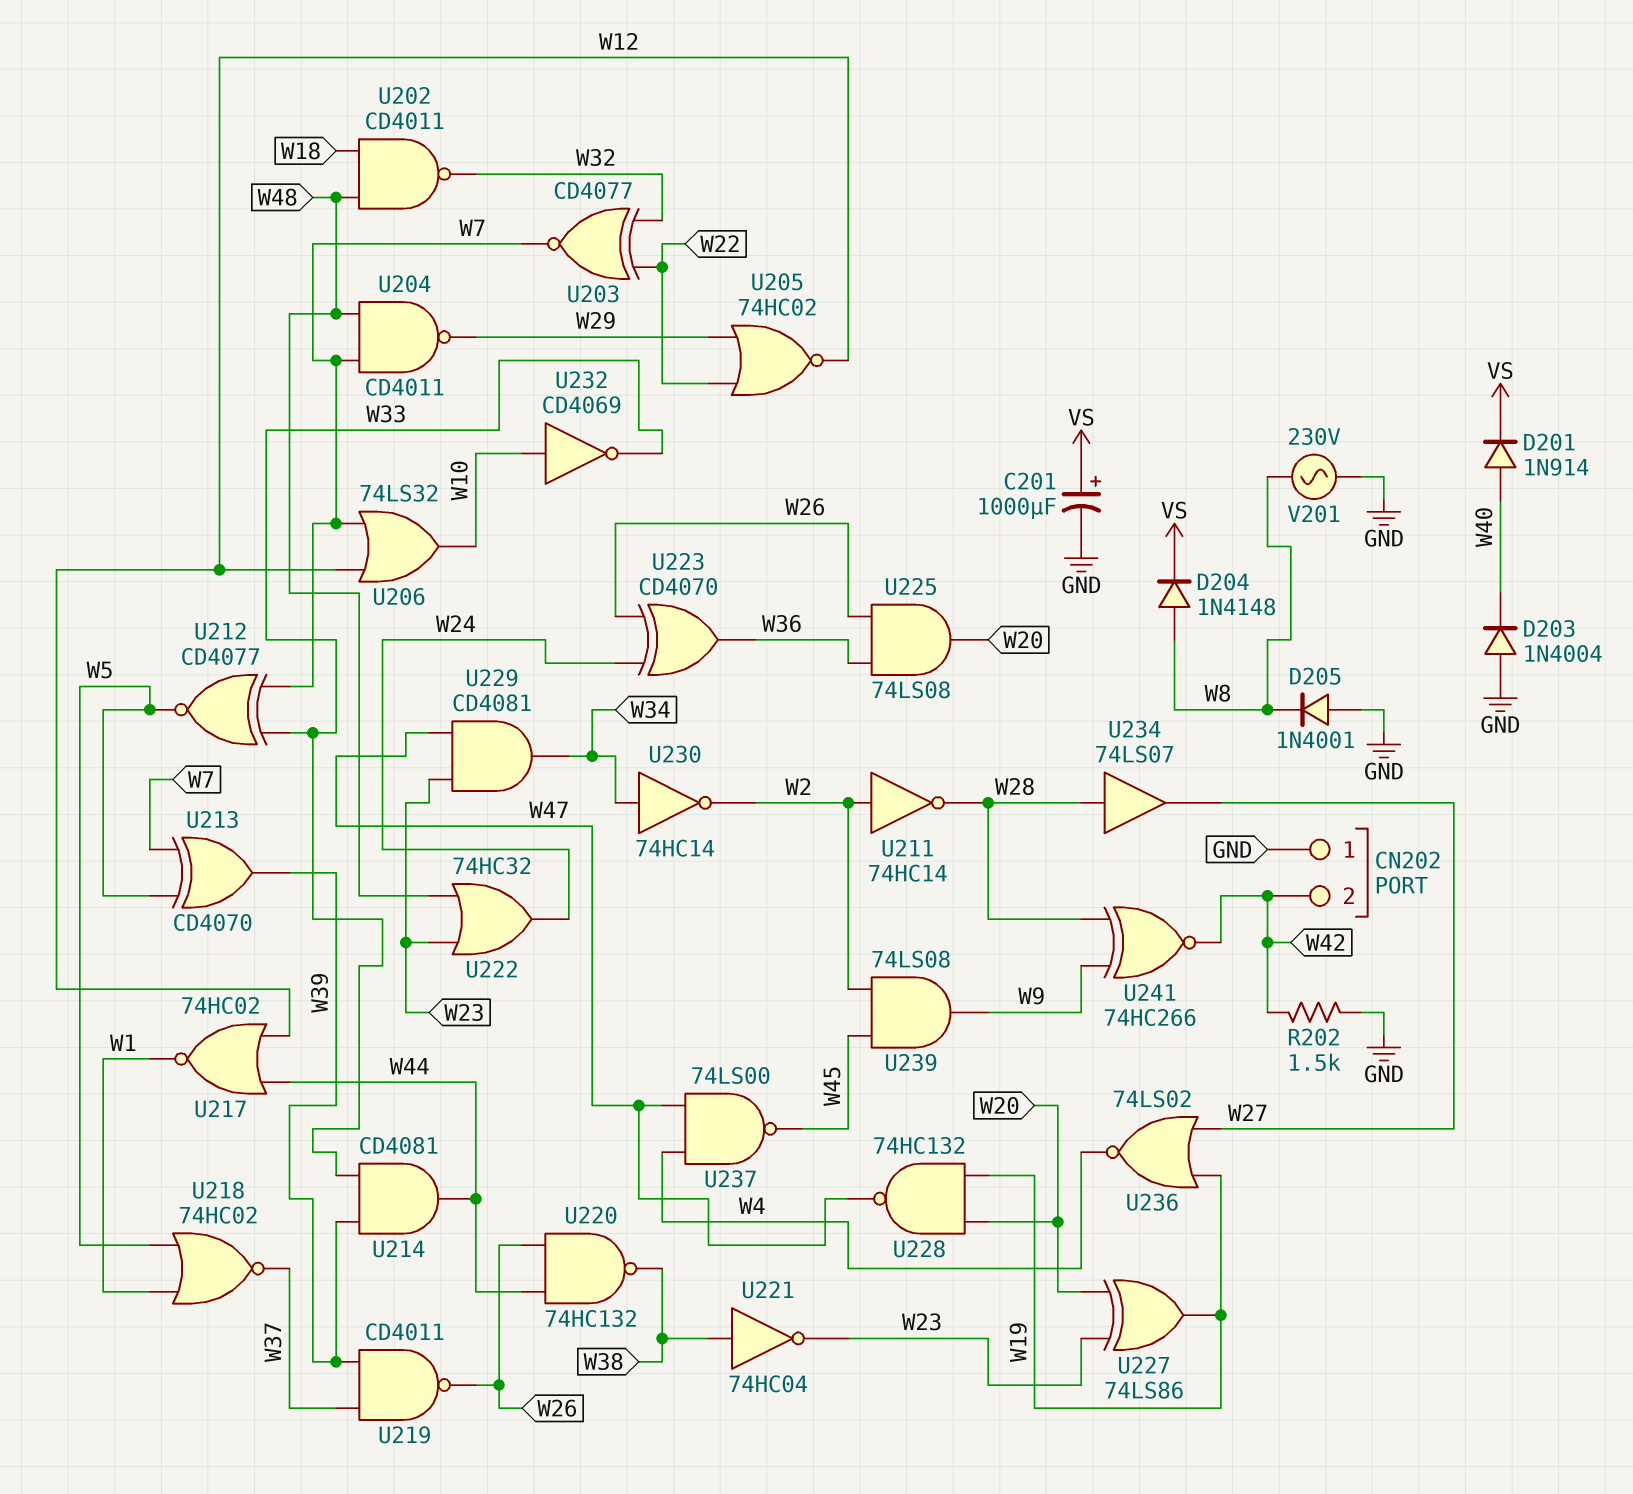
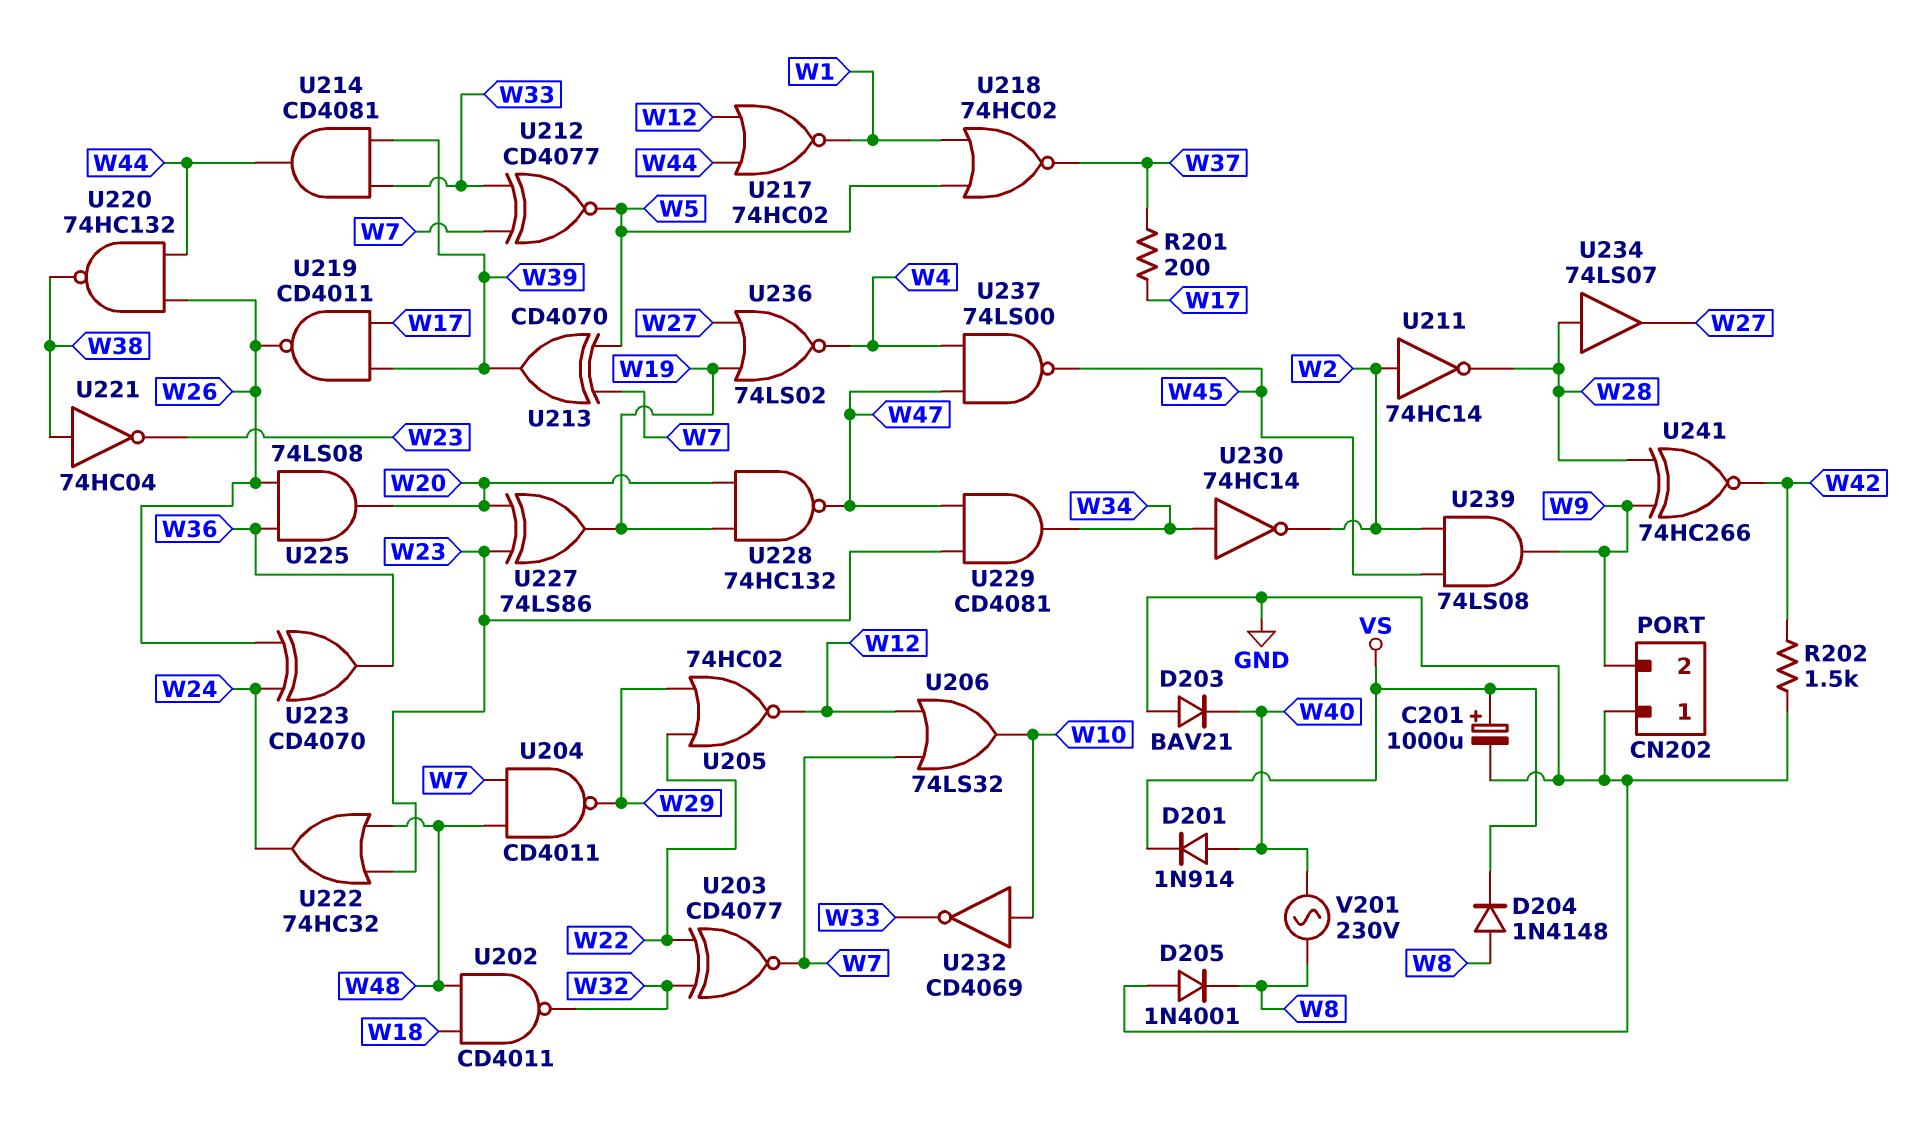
CN202 pin 2: W42 -> W9
D203: diode 1N4004 (A GND, K W40) -> diode BAV21 (A GND, K W40)
R201: none -> 200 (W17, W37)
U219: NAND CD4011 (in W37, in W39, out W26) -> NAND CD4011 (in W17, in W39, out W26)
V201: AC 230V (GND, W8) -> AC 230V (W8, W40)

